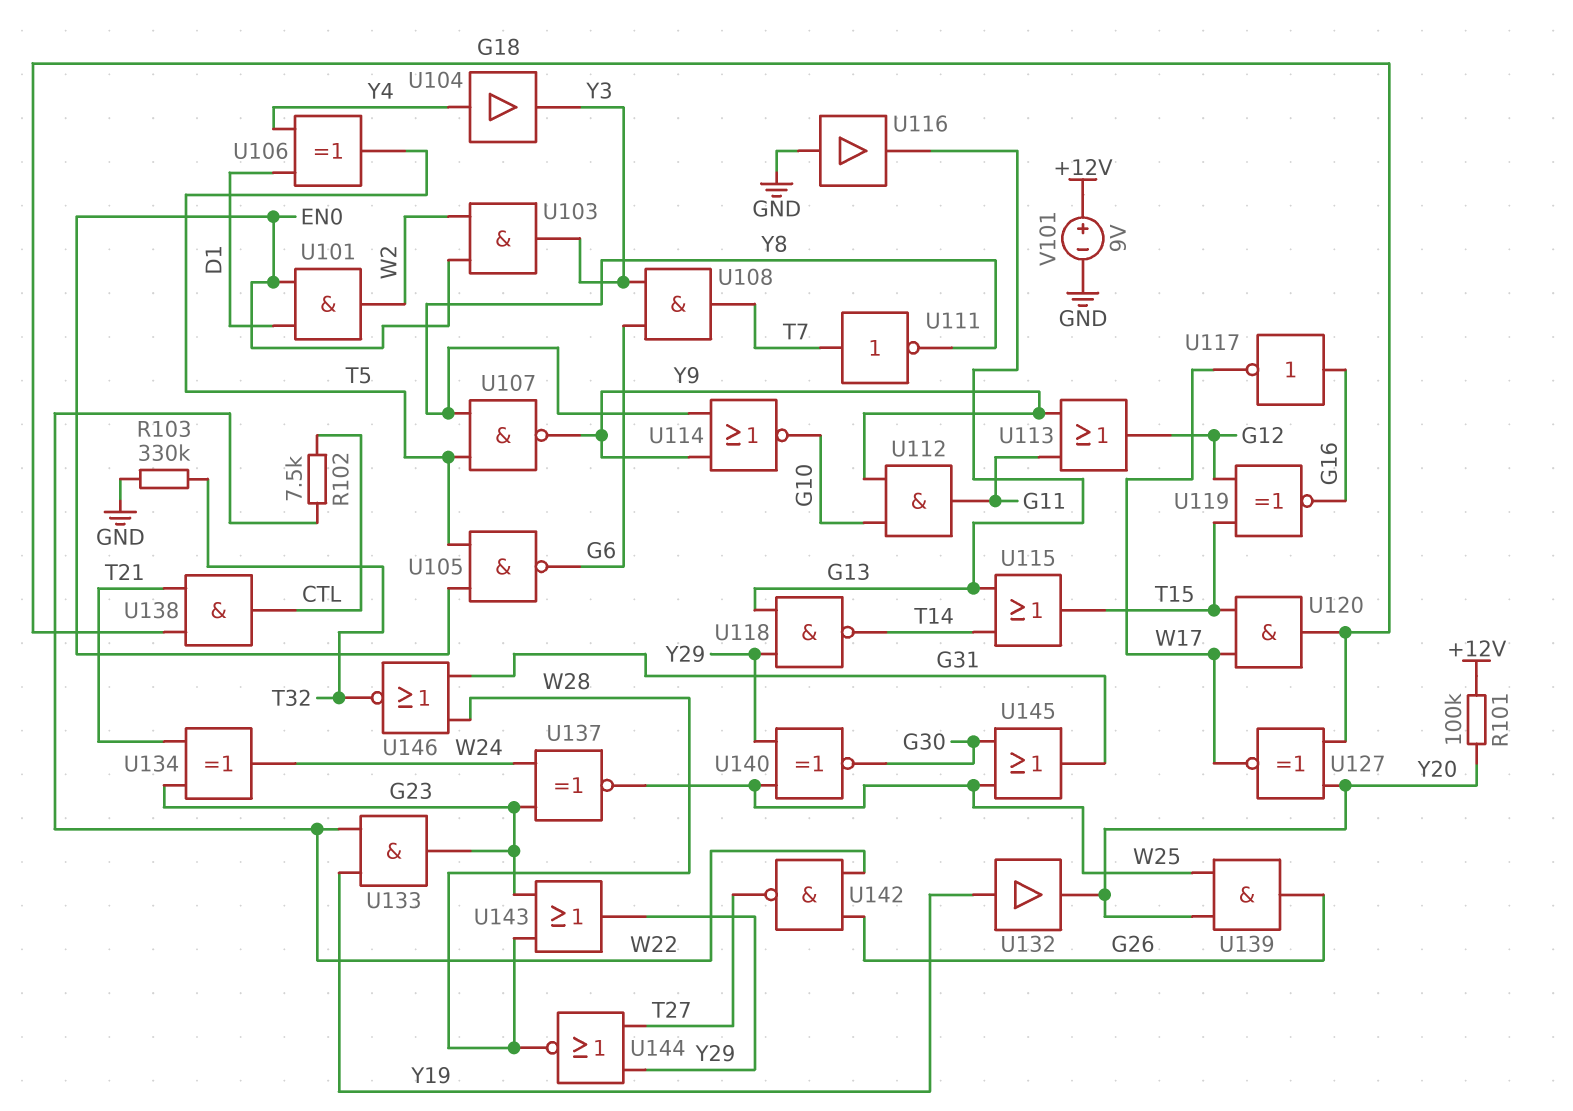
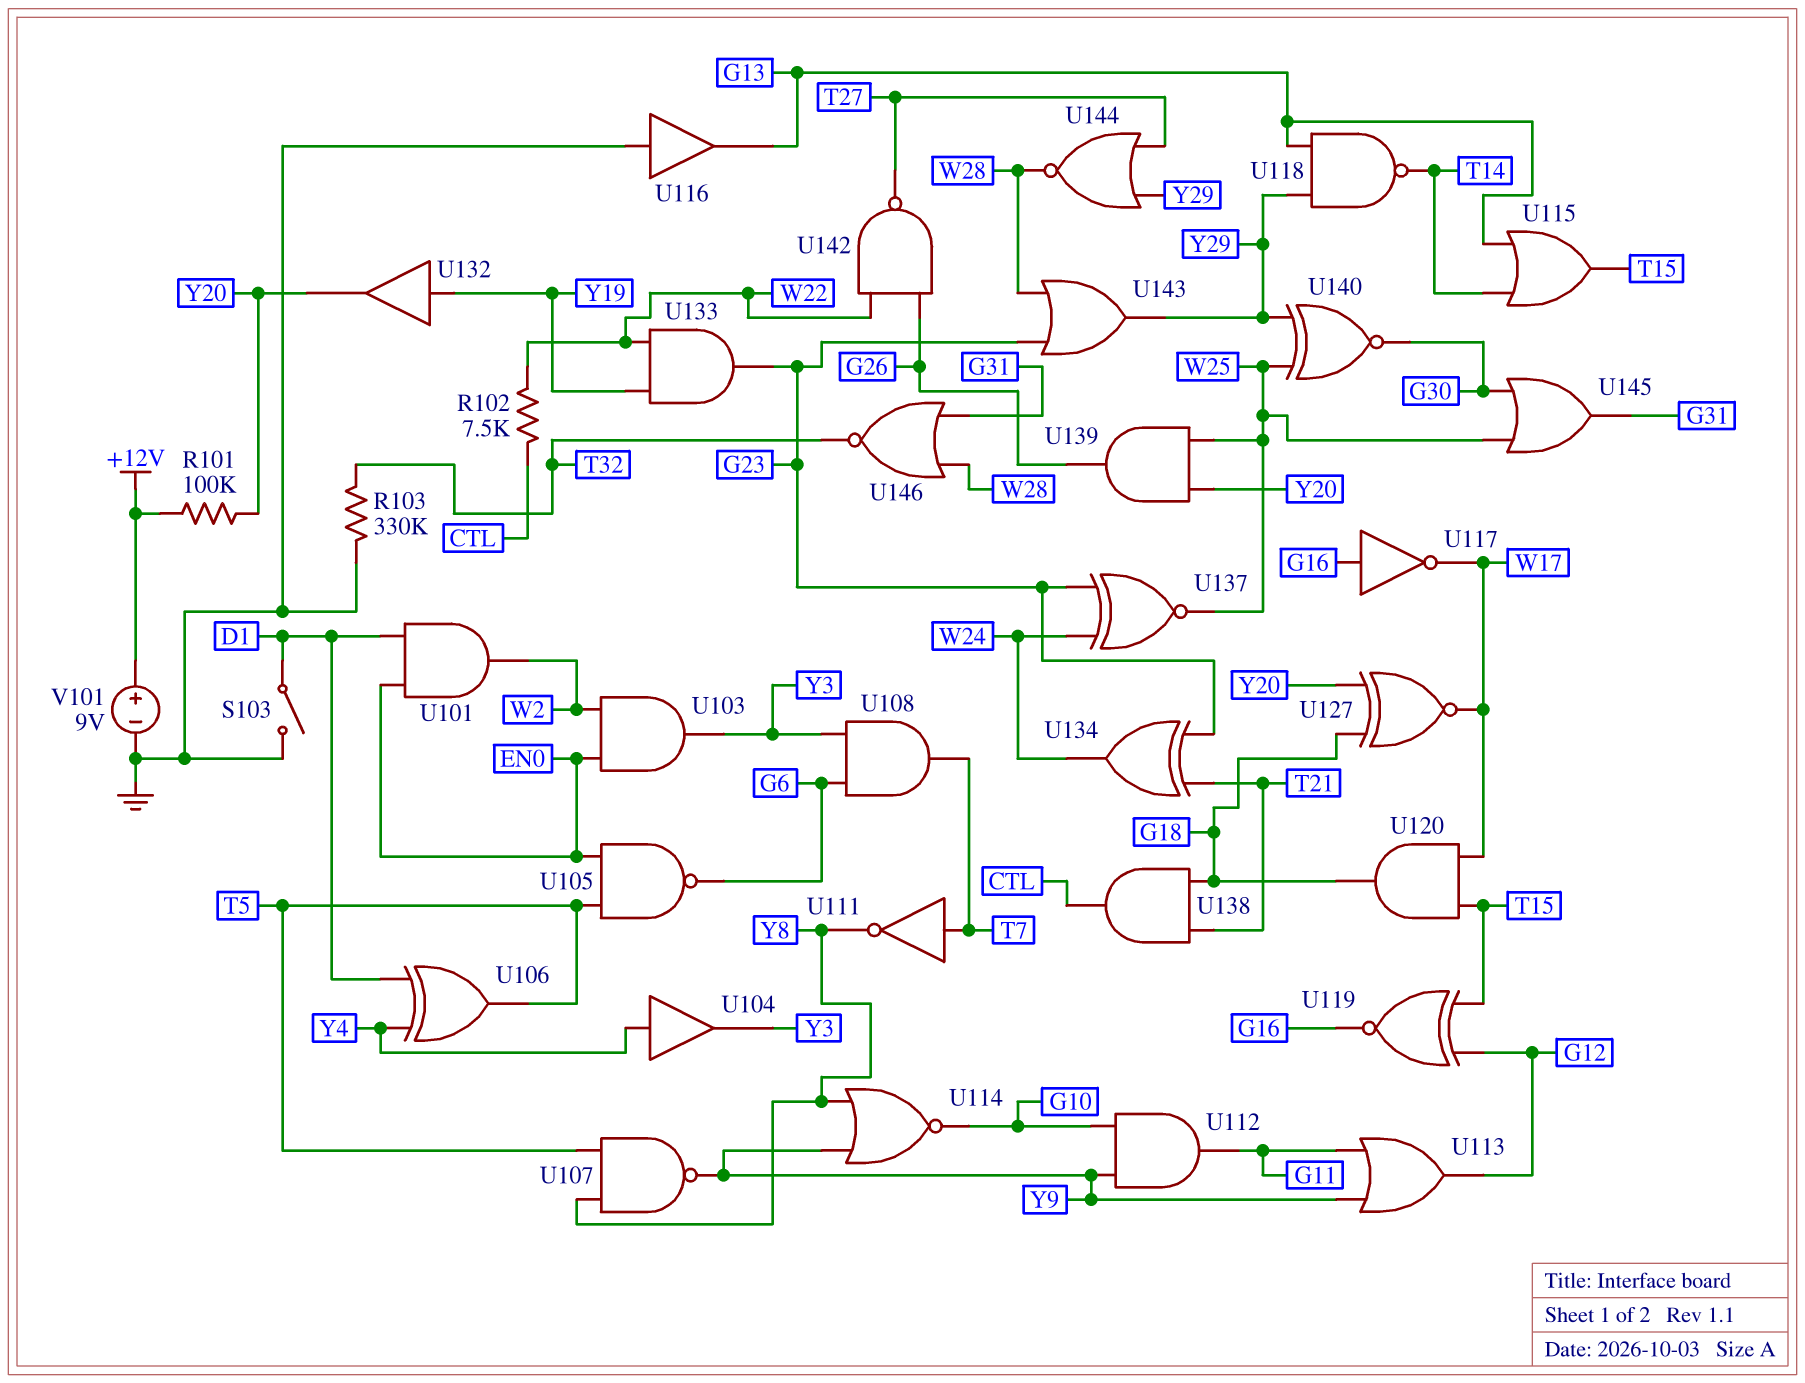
S103: none -> switch (D1, GND)

